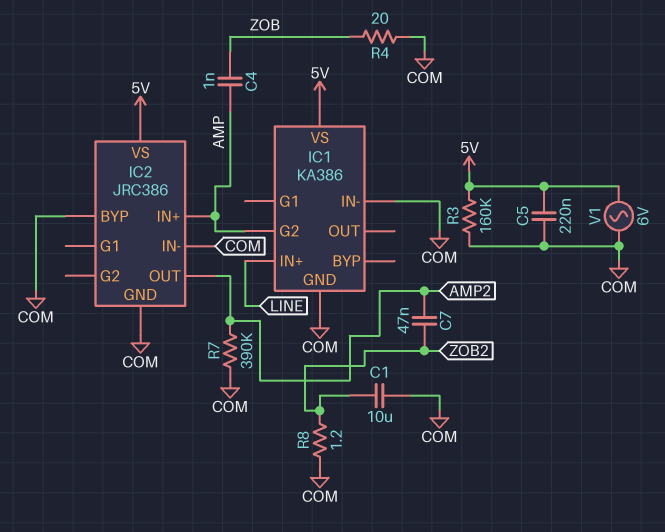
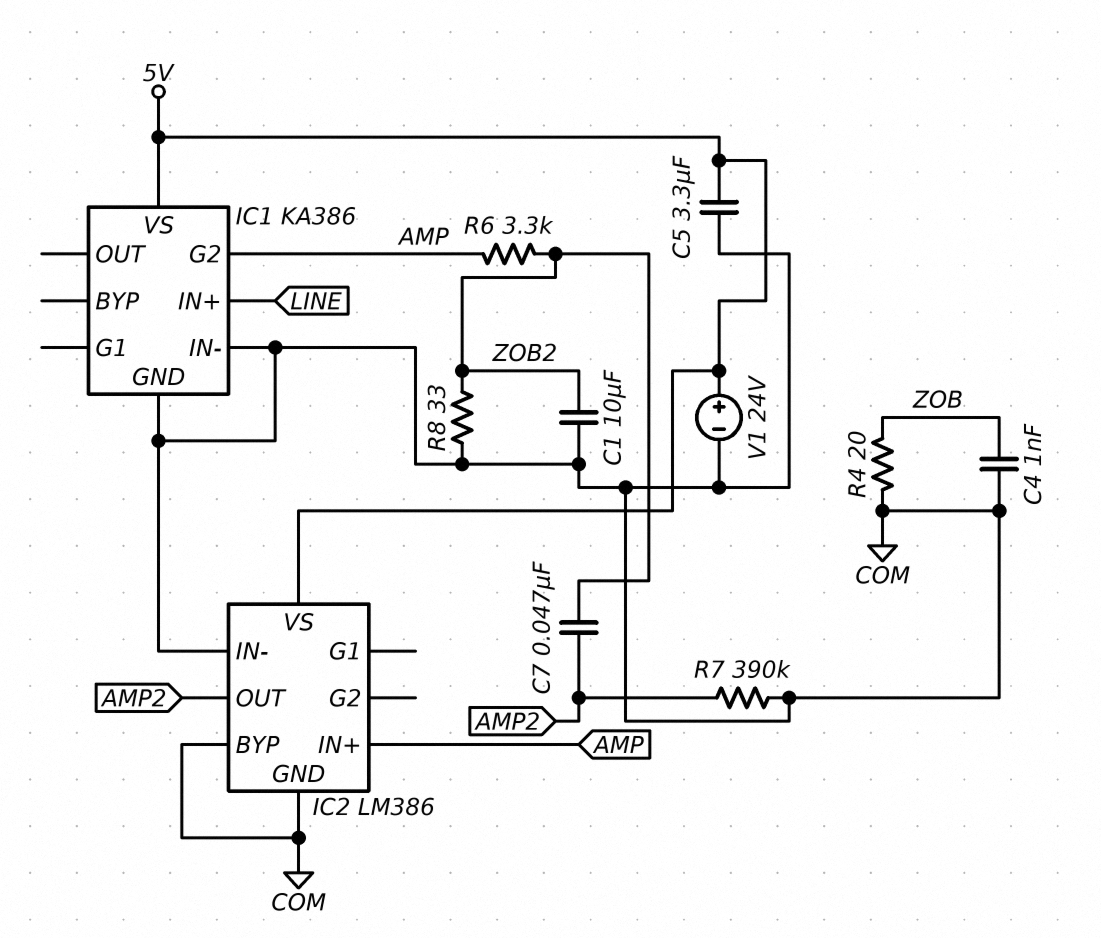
C4: 1nF (AMP, ZOB) -> 1nF (COM, ZOB)
C5: 220nF (5V, COM) -> 3.3uF (5V, COM)
IC2: JRC386 -> LM386
R3: 160k (5V, COM) -> none
R6: none -> 3.3k (AMP, ZOB2)
R8: 1.2 (COM, ZOB2) -> 33 (COM, ZOB2)
V1: AC 6V (5V, COM) -> 24V (plus 5V, minus COM)

